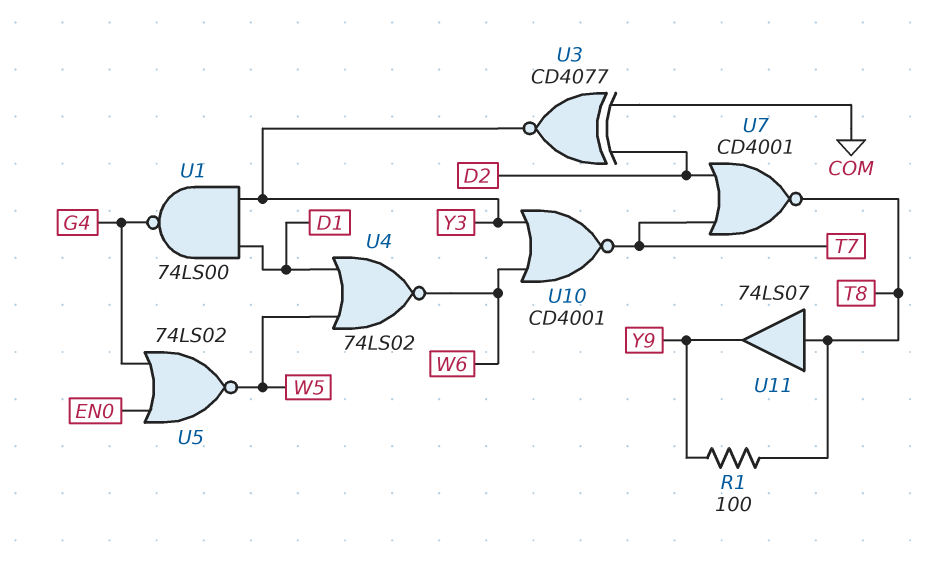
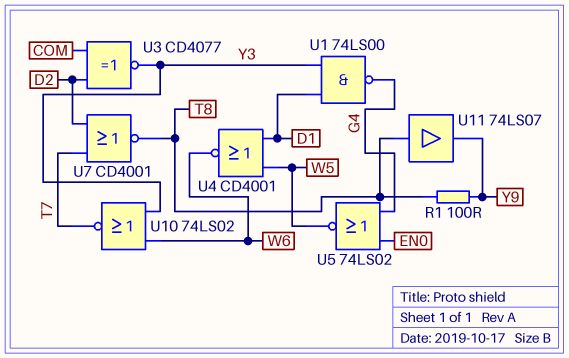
U4: NOR 74LS02 (in D1, in W5, out W6) -> NOR CD4001 (in D1, in W5, out W6)
U10: NOR CD4001 (in W6, in Y3, out T7) -> NOR 74LS02 (in W6, in Y3, out T7)

